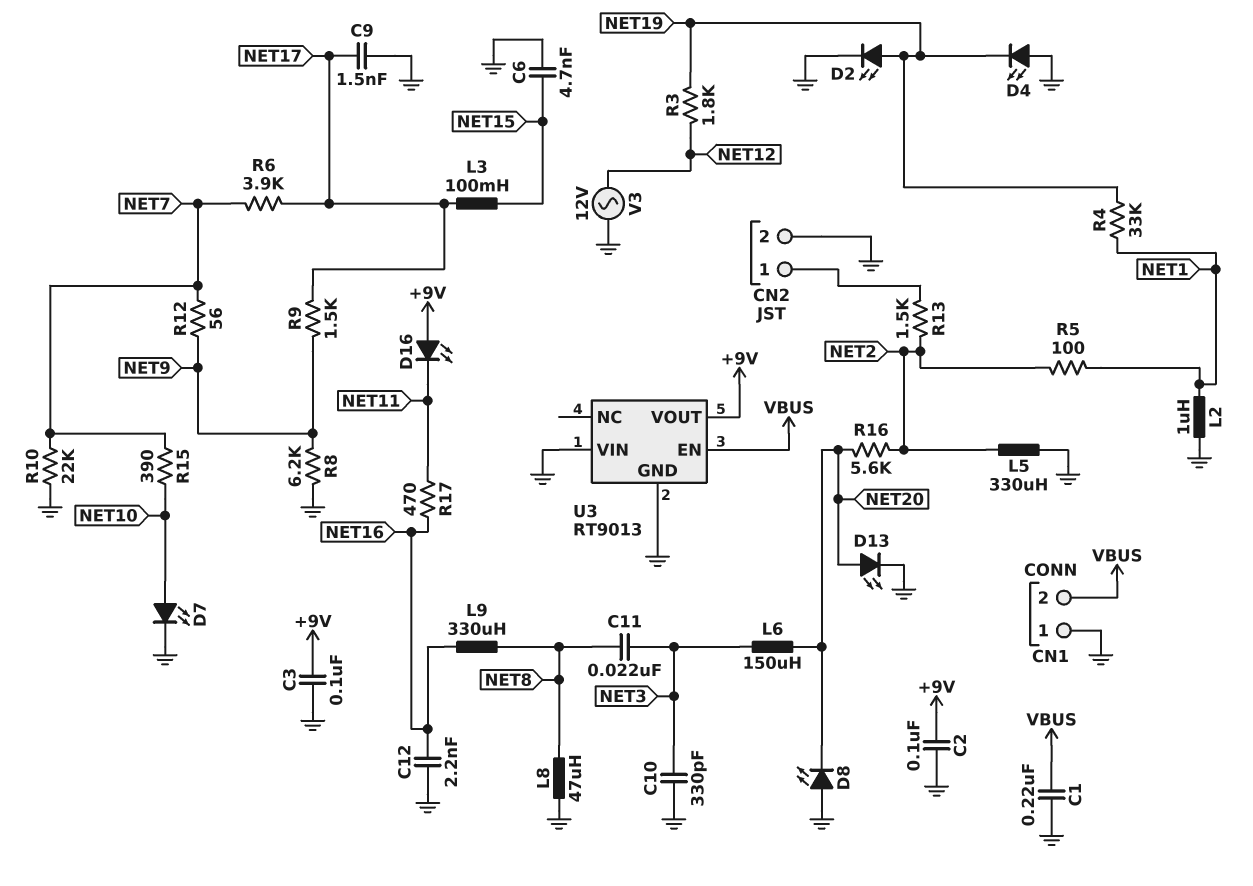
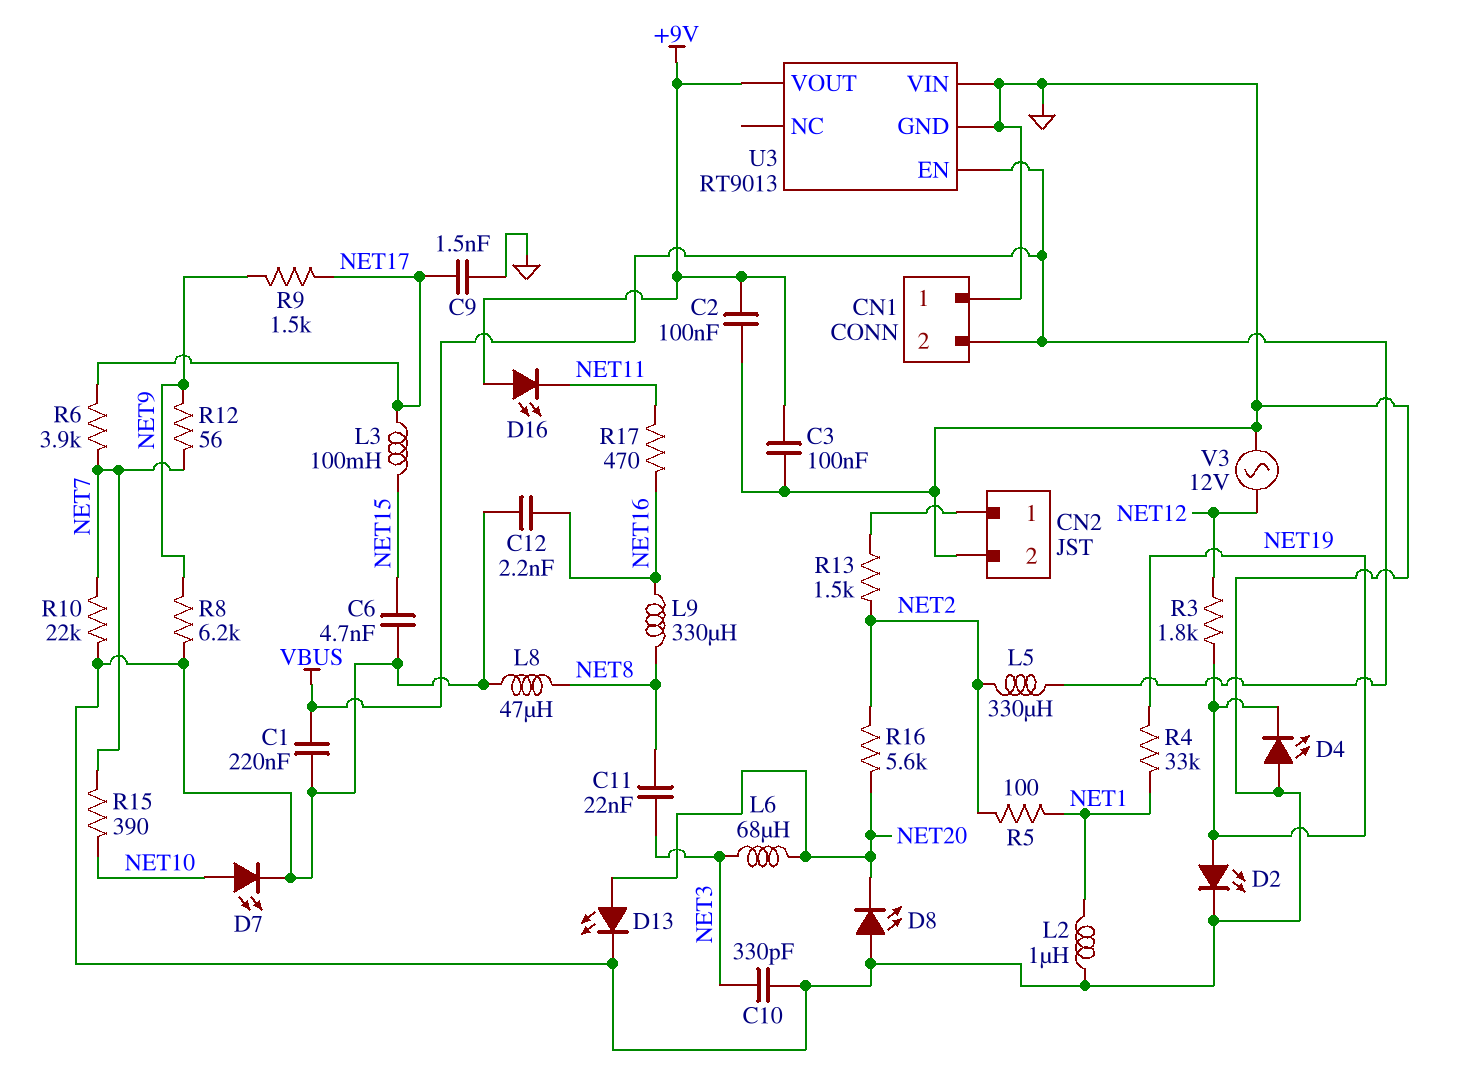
L5: 330uH (GND, NET2) -> 330uH (NET2, VBUS)
L6: 150uH (NET3, NET20) -> 68uH (NET3, NET20)

